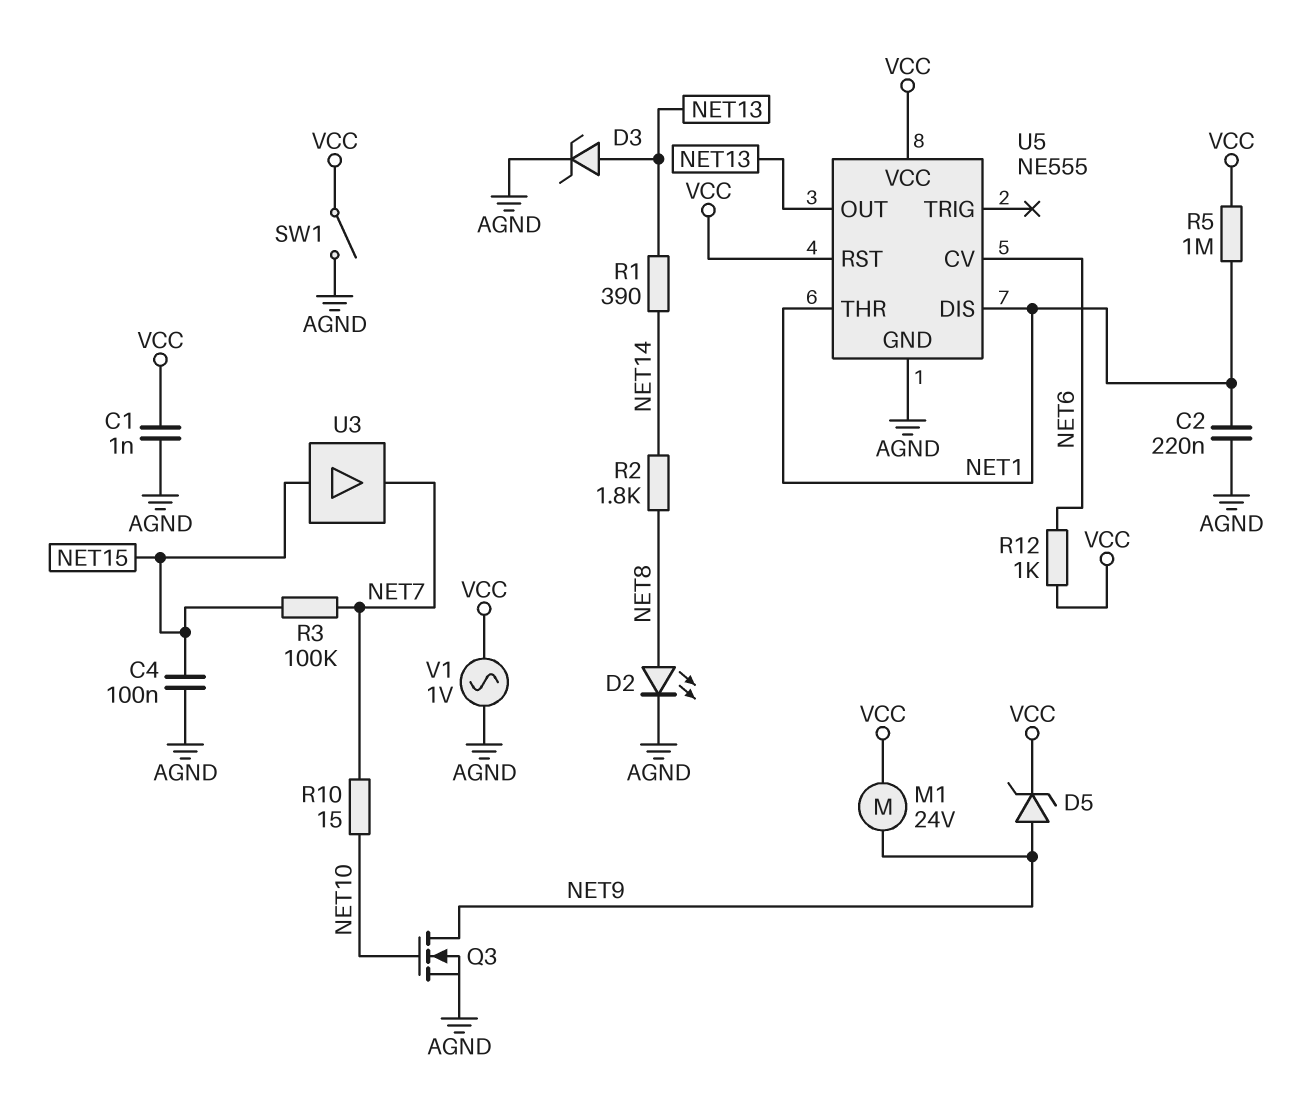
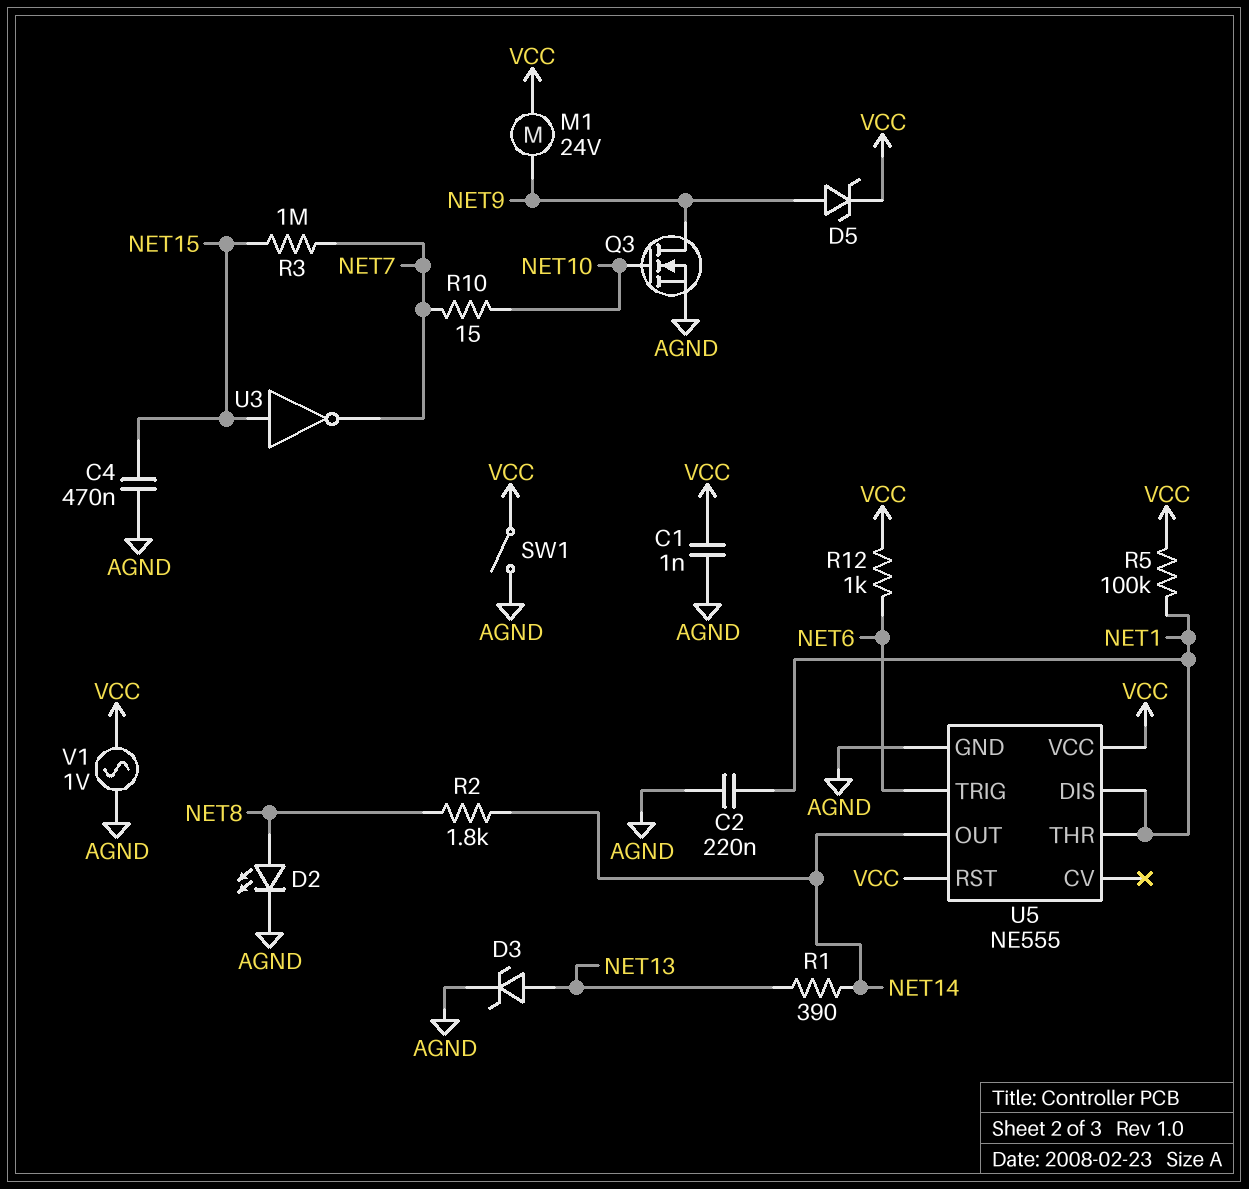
C4: 100nF (AGND, NET15) -> 470nF (AGND, NET15)
R3: 100k (NET7, NET15) -> 1M (NET7, NET15)
R5: 1M (NET1, VCC) -> 100k (NET1, VCC)
U3: buffer (in NET15, out NET7) -> NOT (in NET15, out NET7)
U5 pin CV: NET6 -> none
U5 pin OUT: NET13 -> NET14
U5 pin TRIG: none -> NET6

